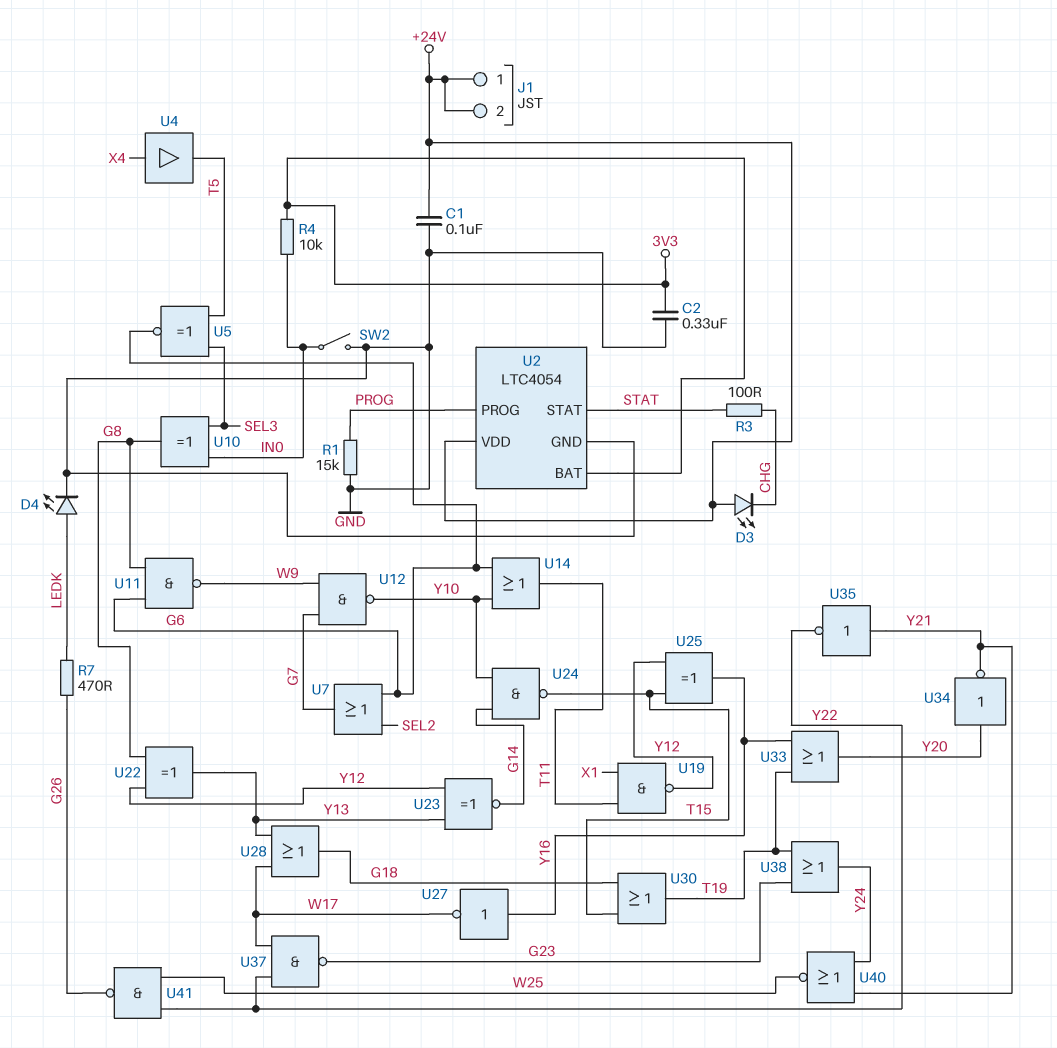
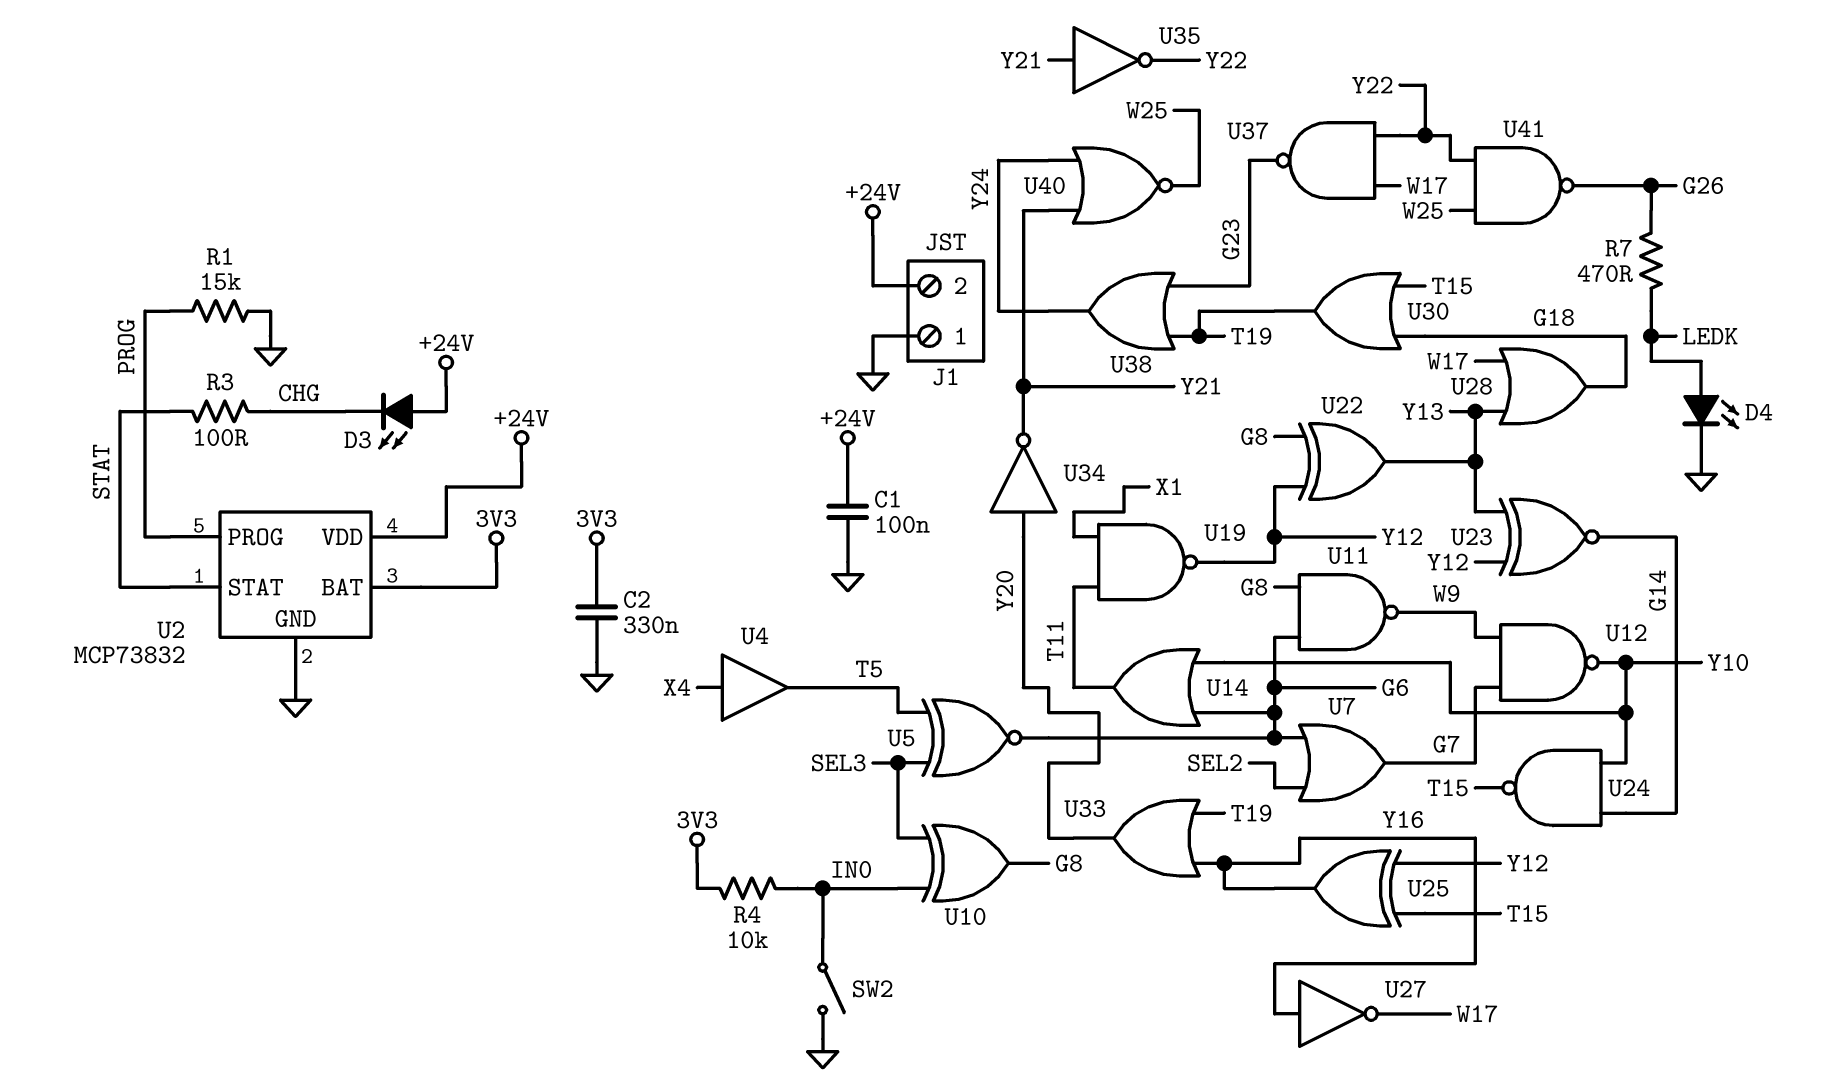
J1 pin 1: +24V -> GND
U2: LTC4054 -> MCP73832

